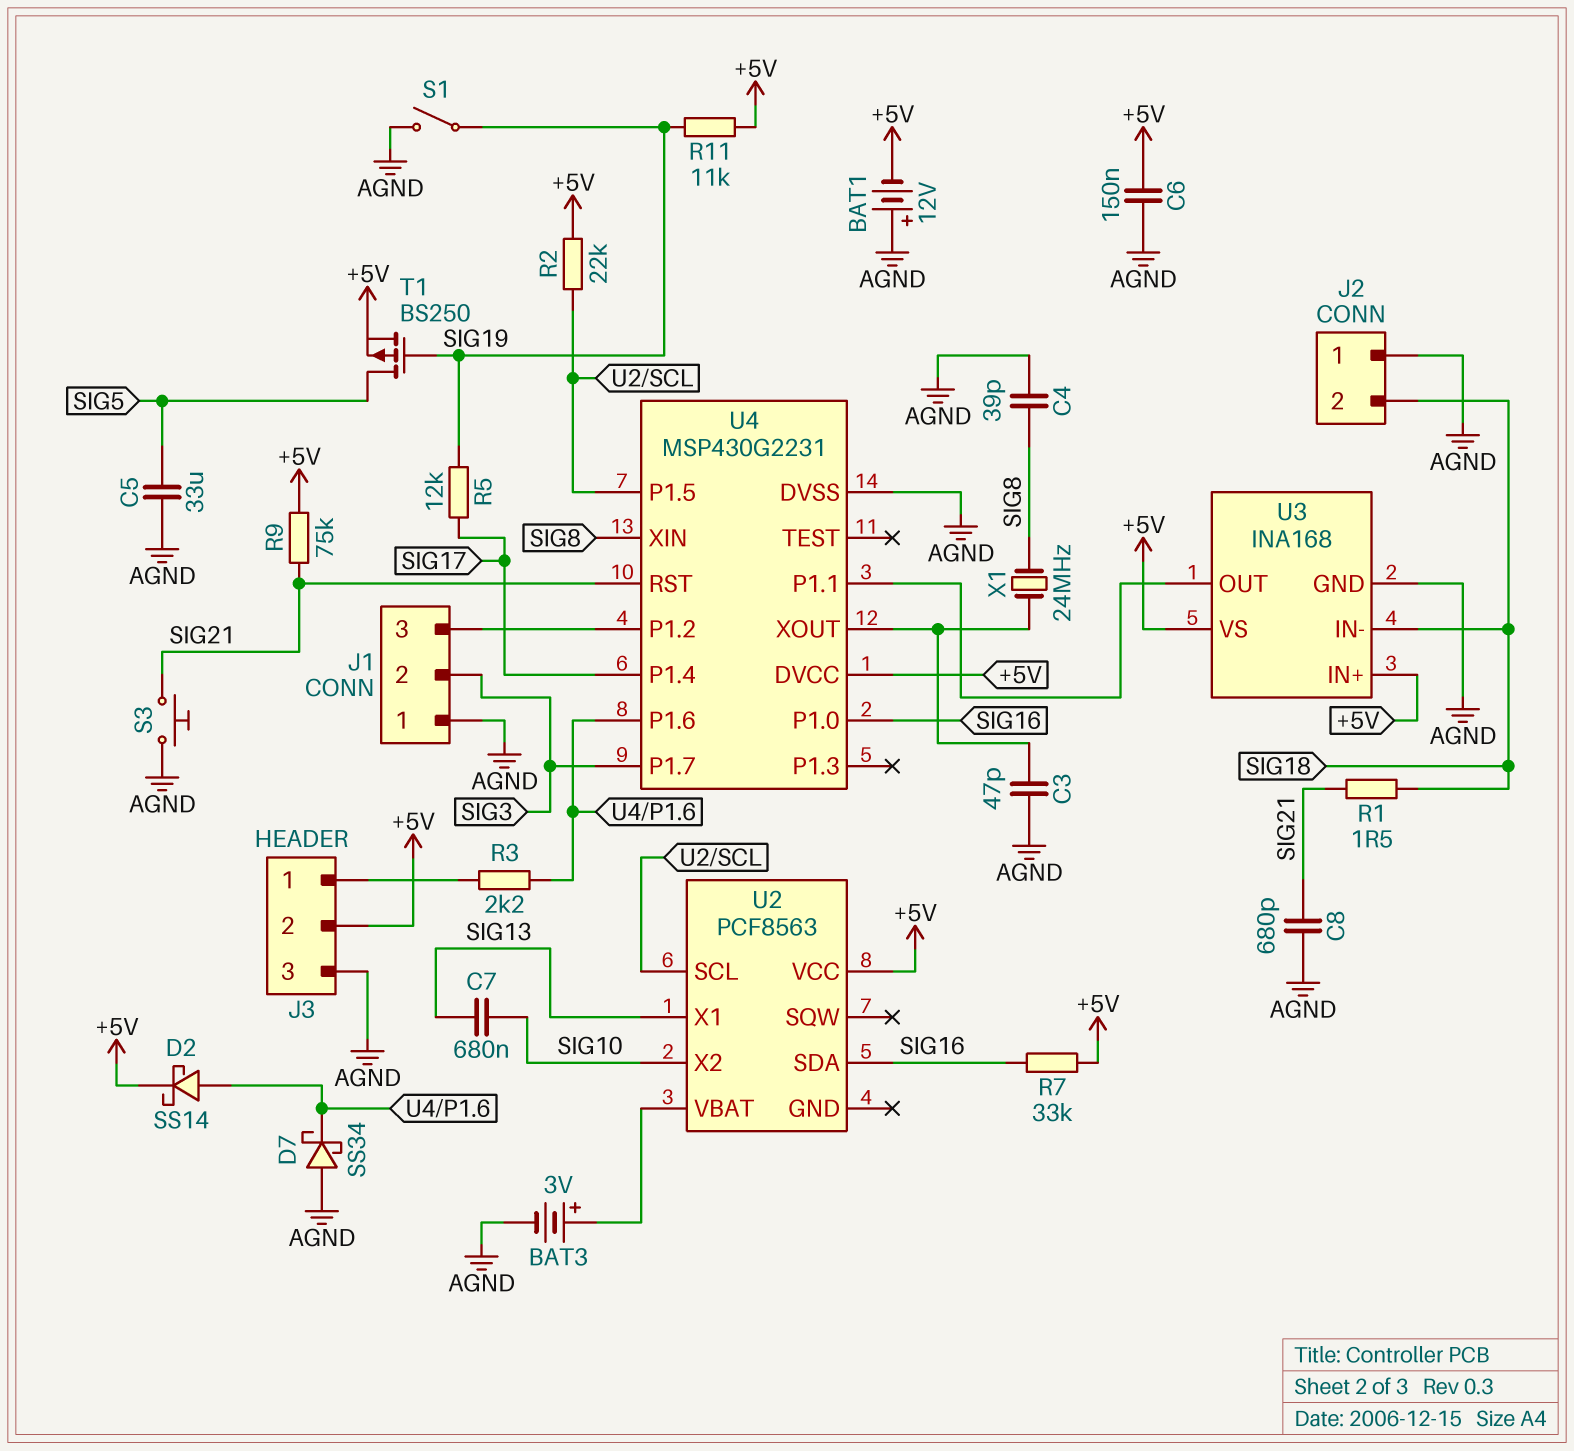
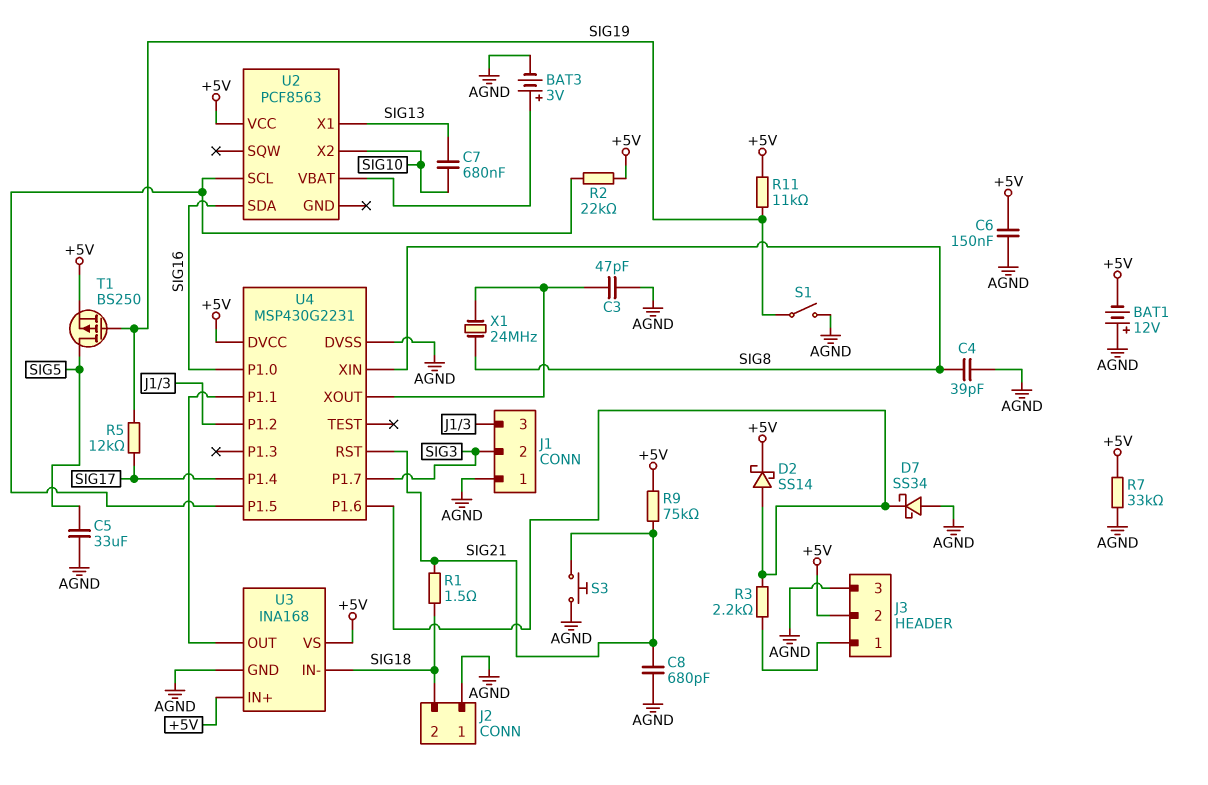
R7: 33k (+5V, SIG16) -> 33k (+5V, AGND)

